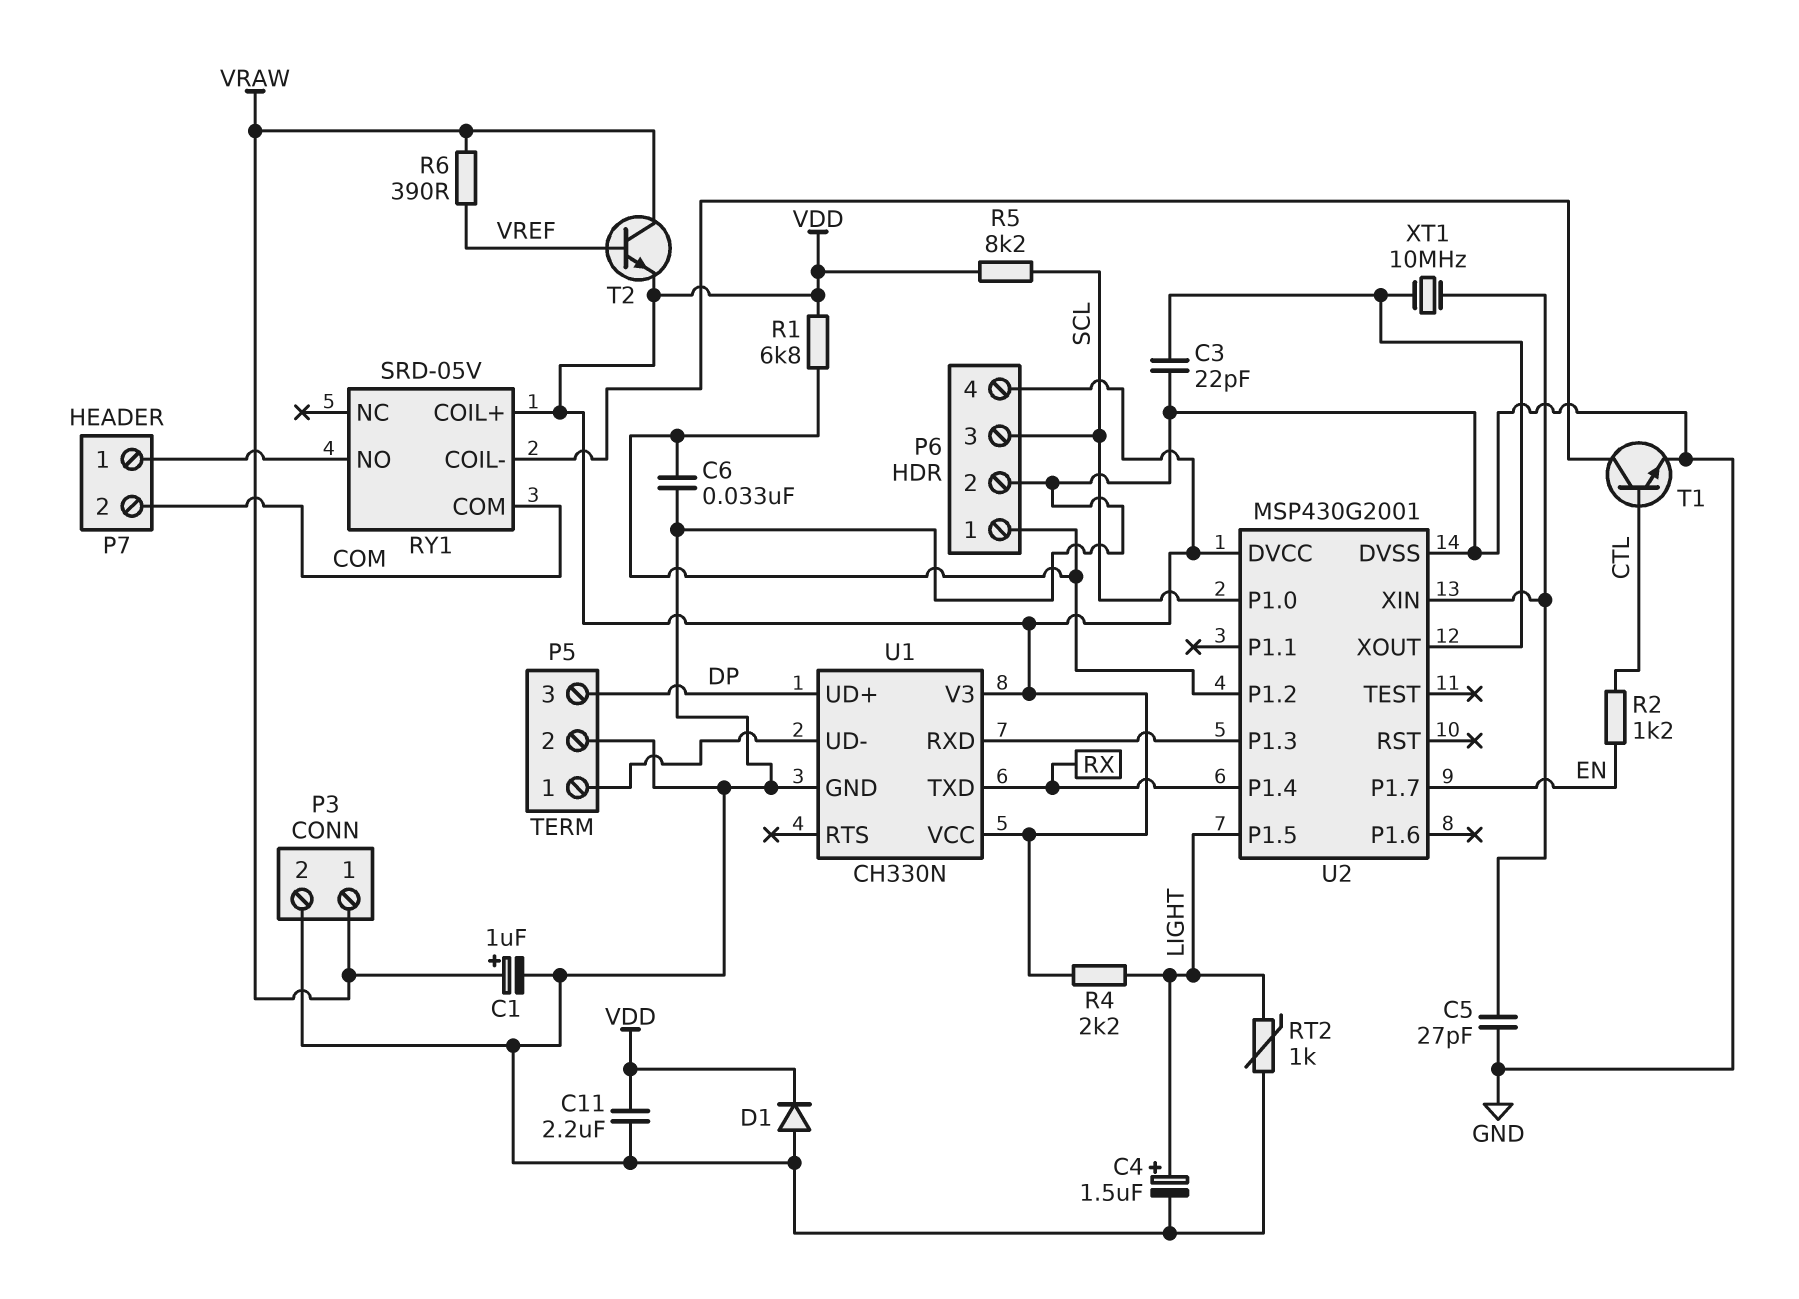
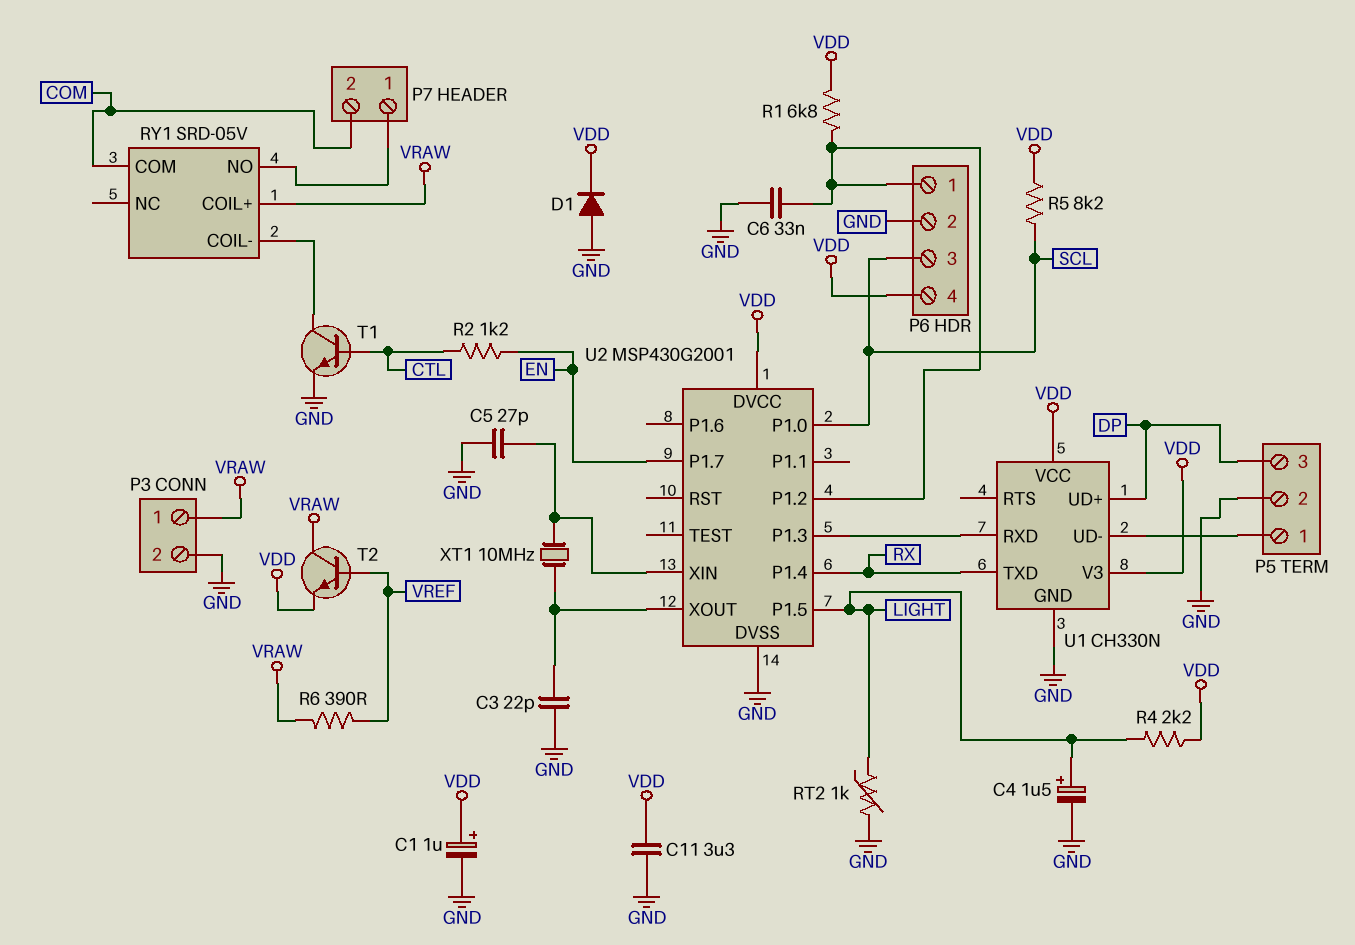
C1: 1uF (plus VRAW, minus GND) -> 1uF (plus VDD, minus GND)
C11: 2.2uF (GND, VDD) -> 3.3uF (GND, VDD)
RY1 pin COIL+: VDD -> VRAW

